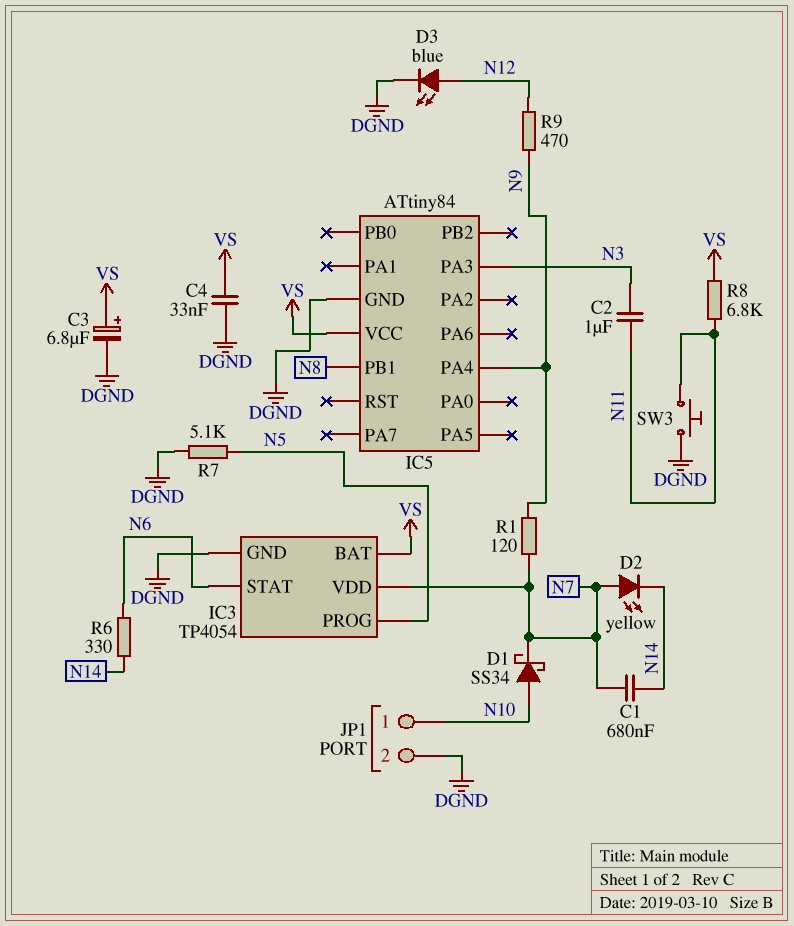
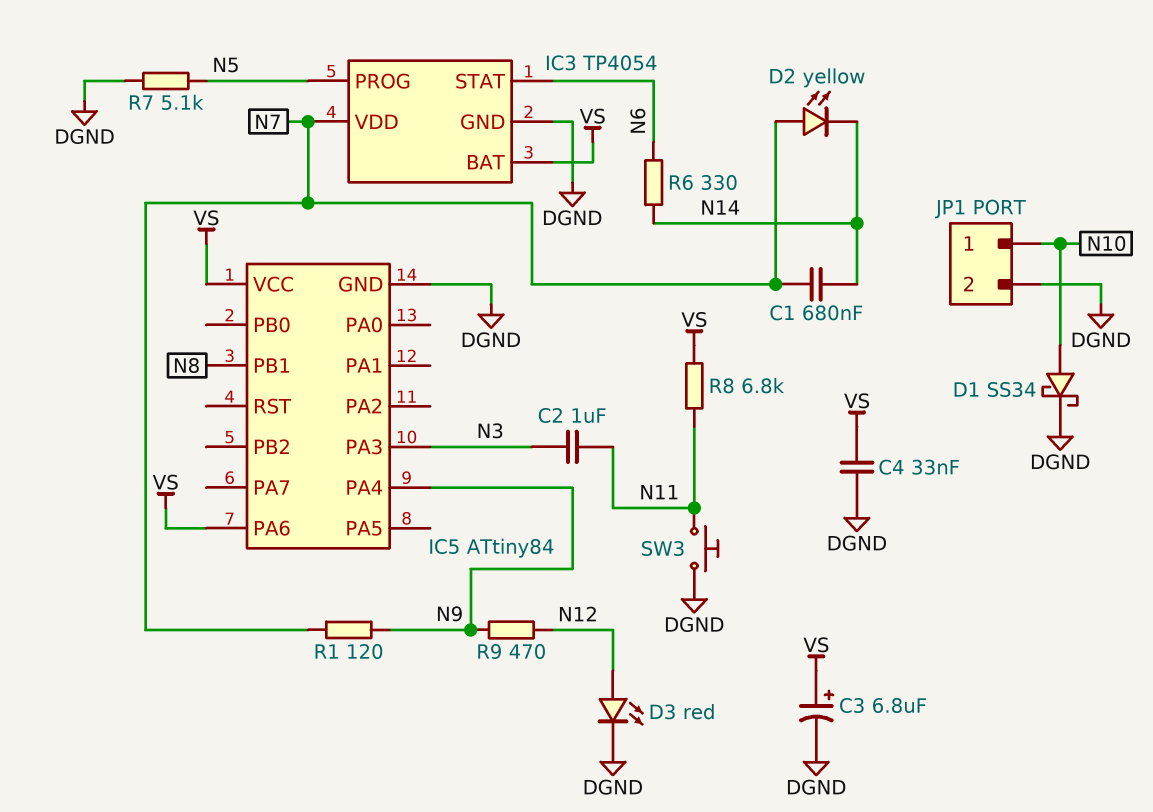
D1: schottky SS34 (A N10, K N7) -> schottky SS34 (A N10, K DGND)
D3: LED blue (A N12, K DGND) -> LED red (A N12, K DGND)
IC5 pin PA6: none -> VS

